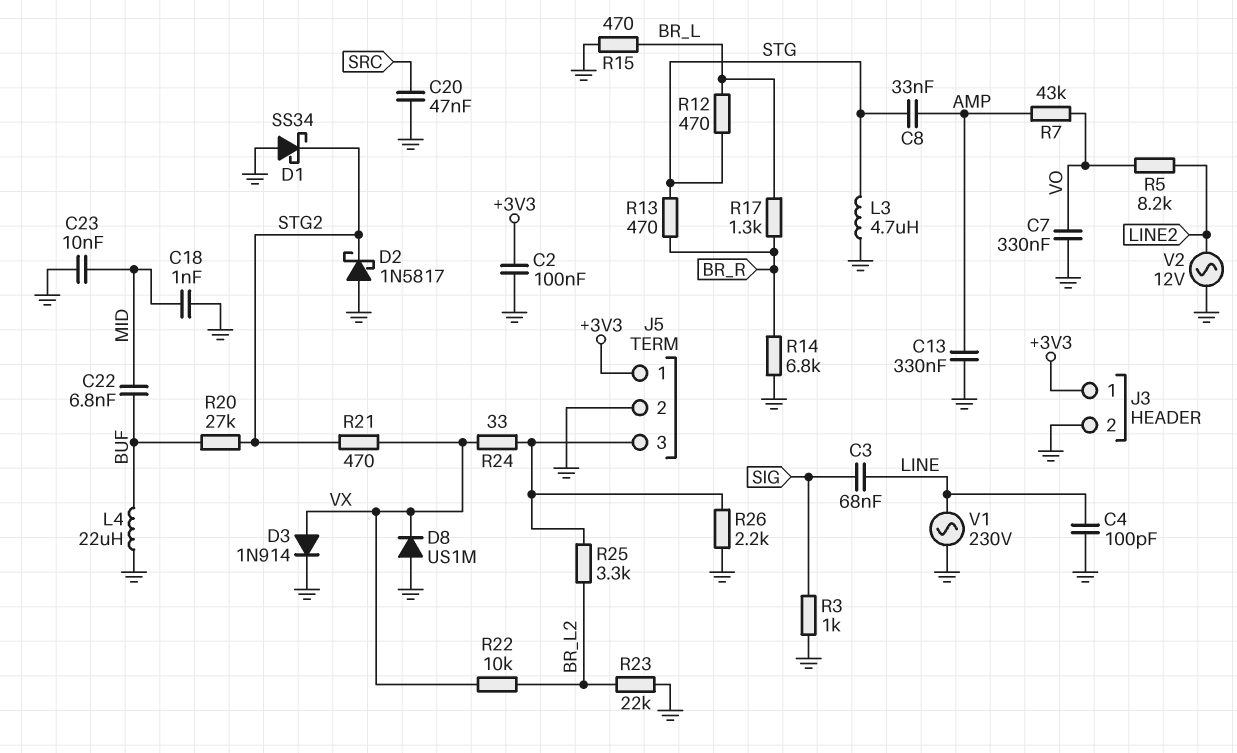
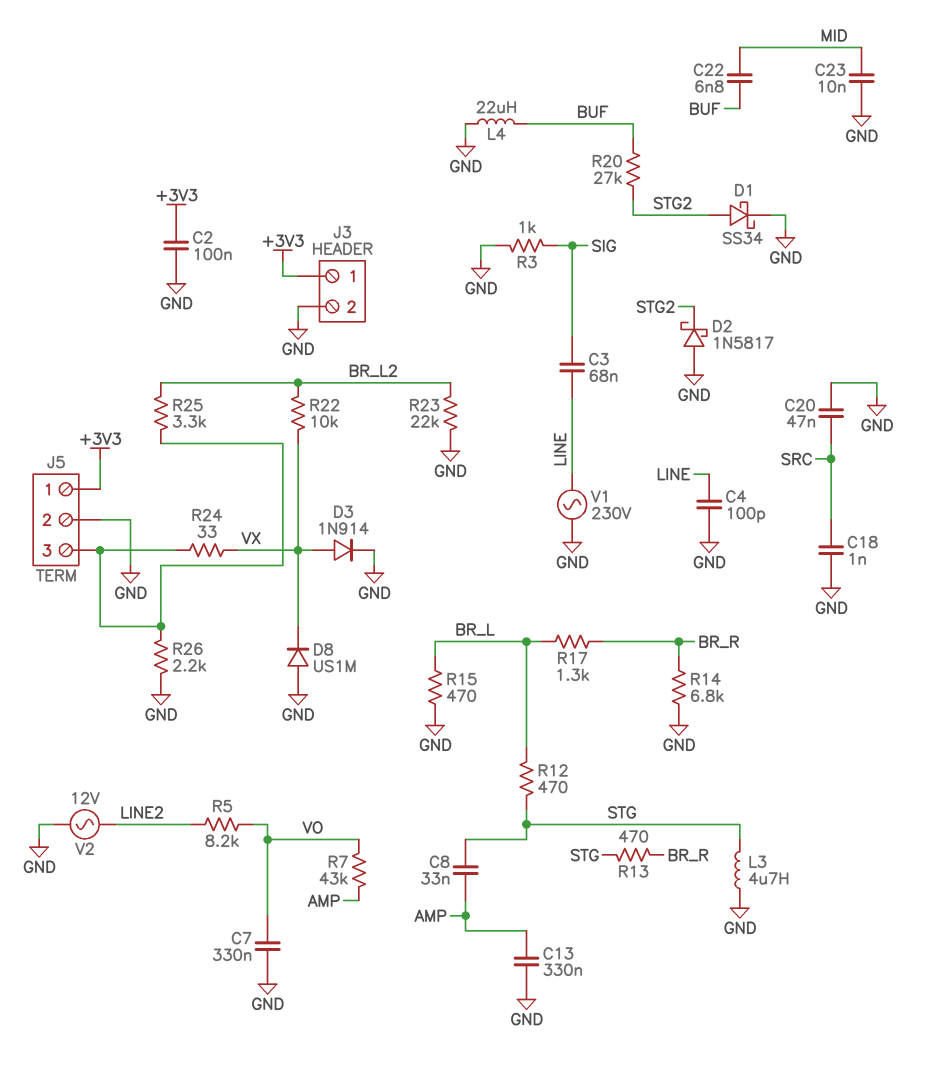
C18: 1nF (GND, MID) -> 1nF (GND, SRC)
D1: schottky SS34 (A GND, K STG2) -> schottky SS34 (A STG2, K GND)
R21: 470 (STG2, VX) -> none

